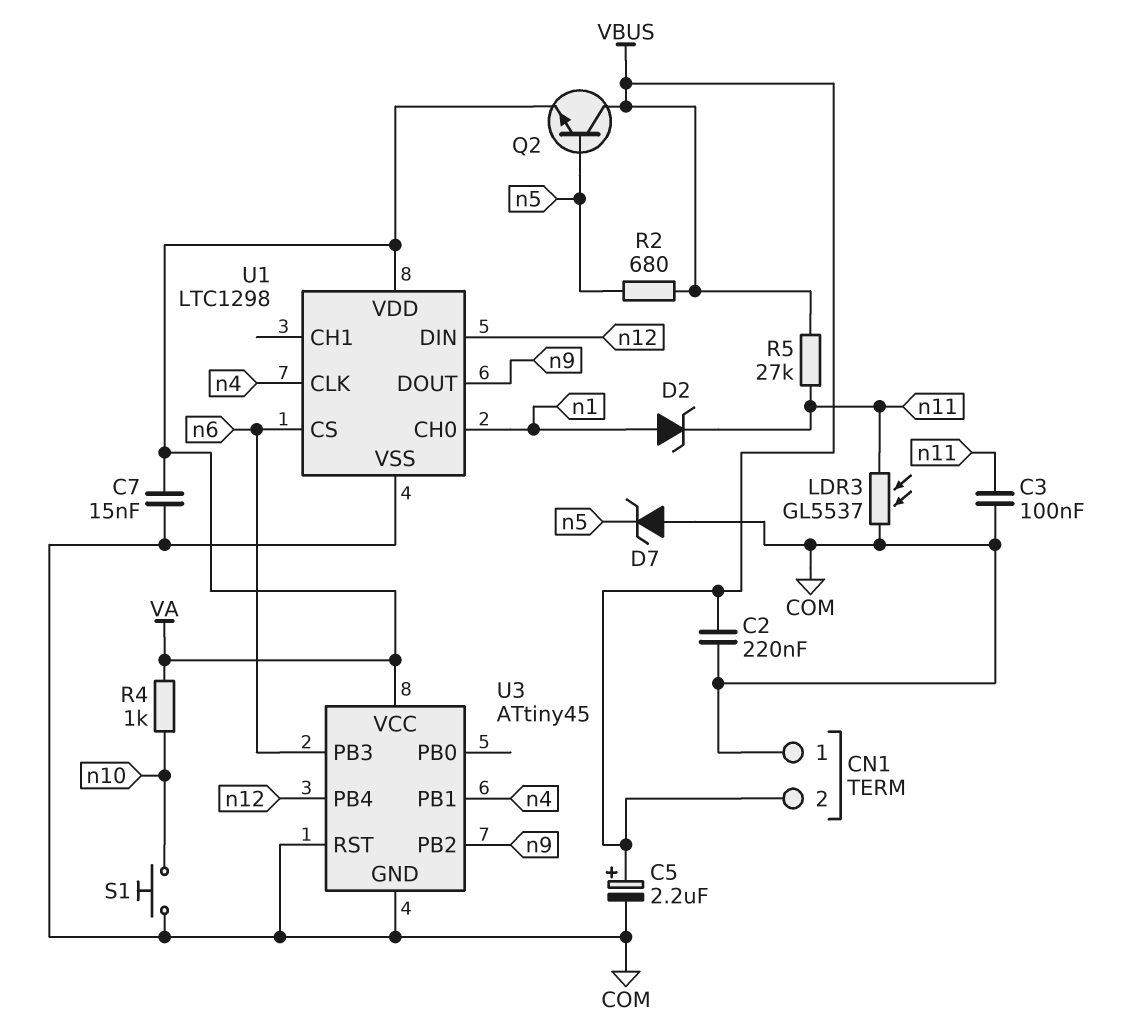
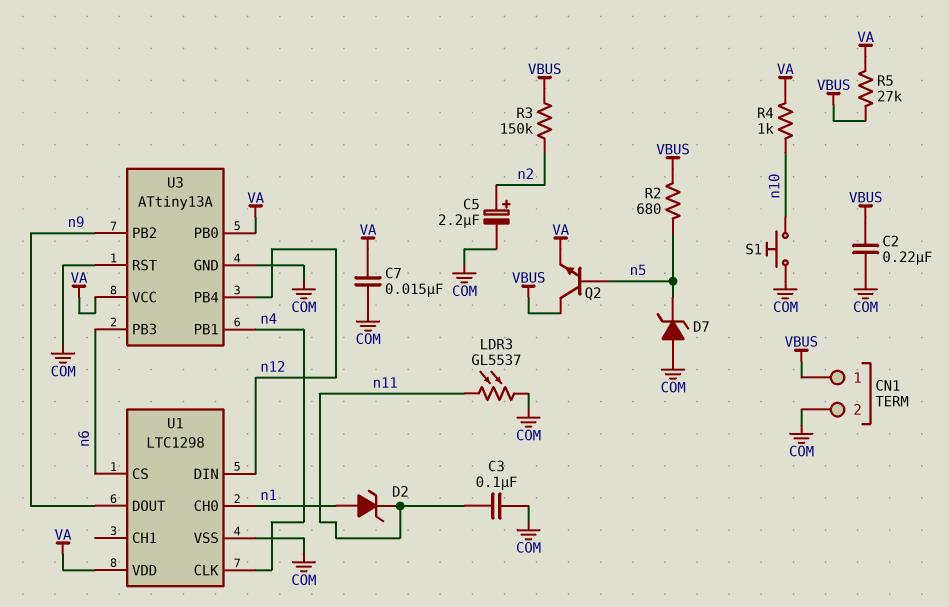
C5: 2.2uF (plus VBUS, minus COM) -> 2.2uF (plus n2, minus COM)
CN1 pin 1: COM -> VBUS
CN1 pin 2: VBUS -> COM
R3: none -> 150k (VBUS, n2)
R5: 27k (VBUS, n11) -> 27k (VA, VBUS)
U3: ATtiny45 -> ATtiny13A
U3 pin PB0: none -> VA

